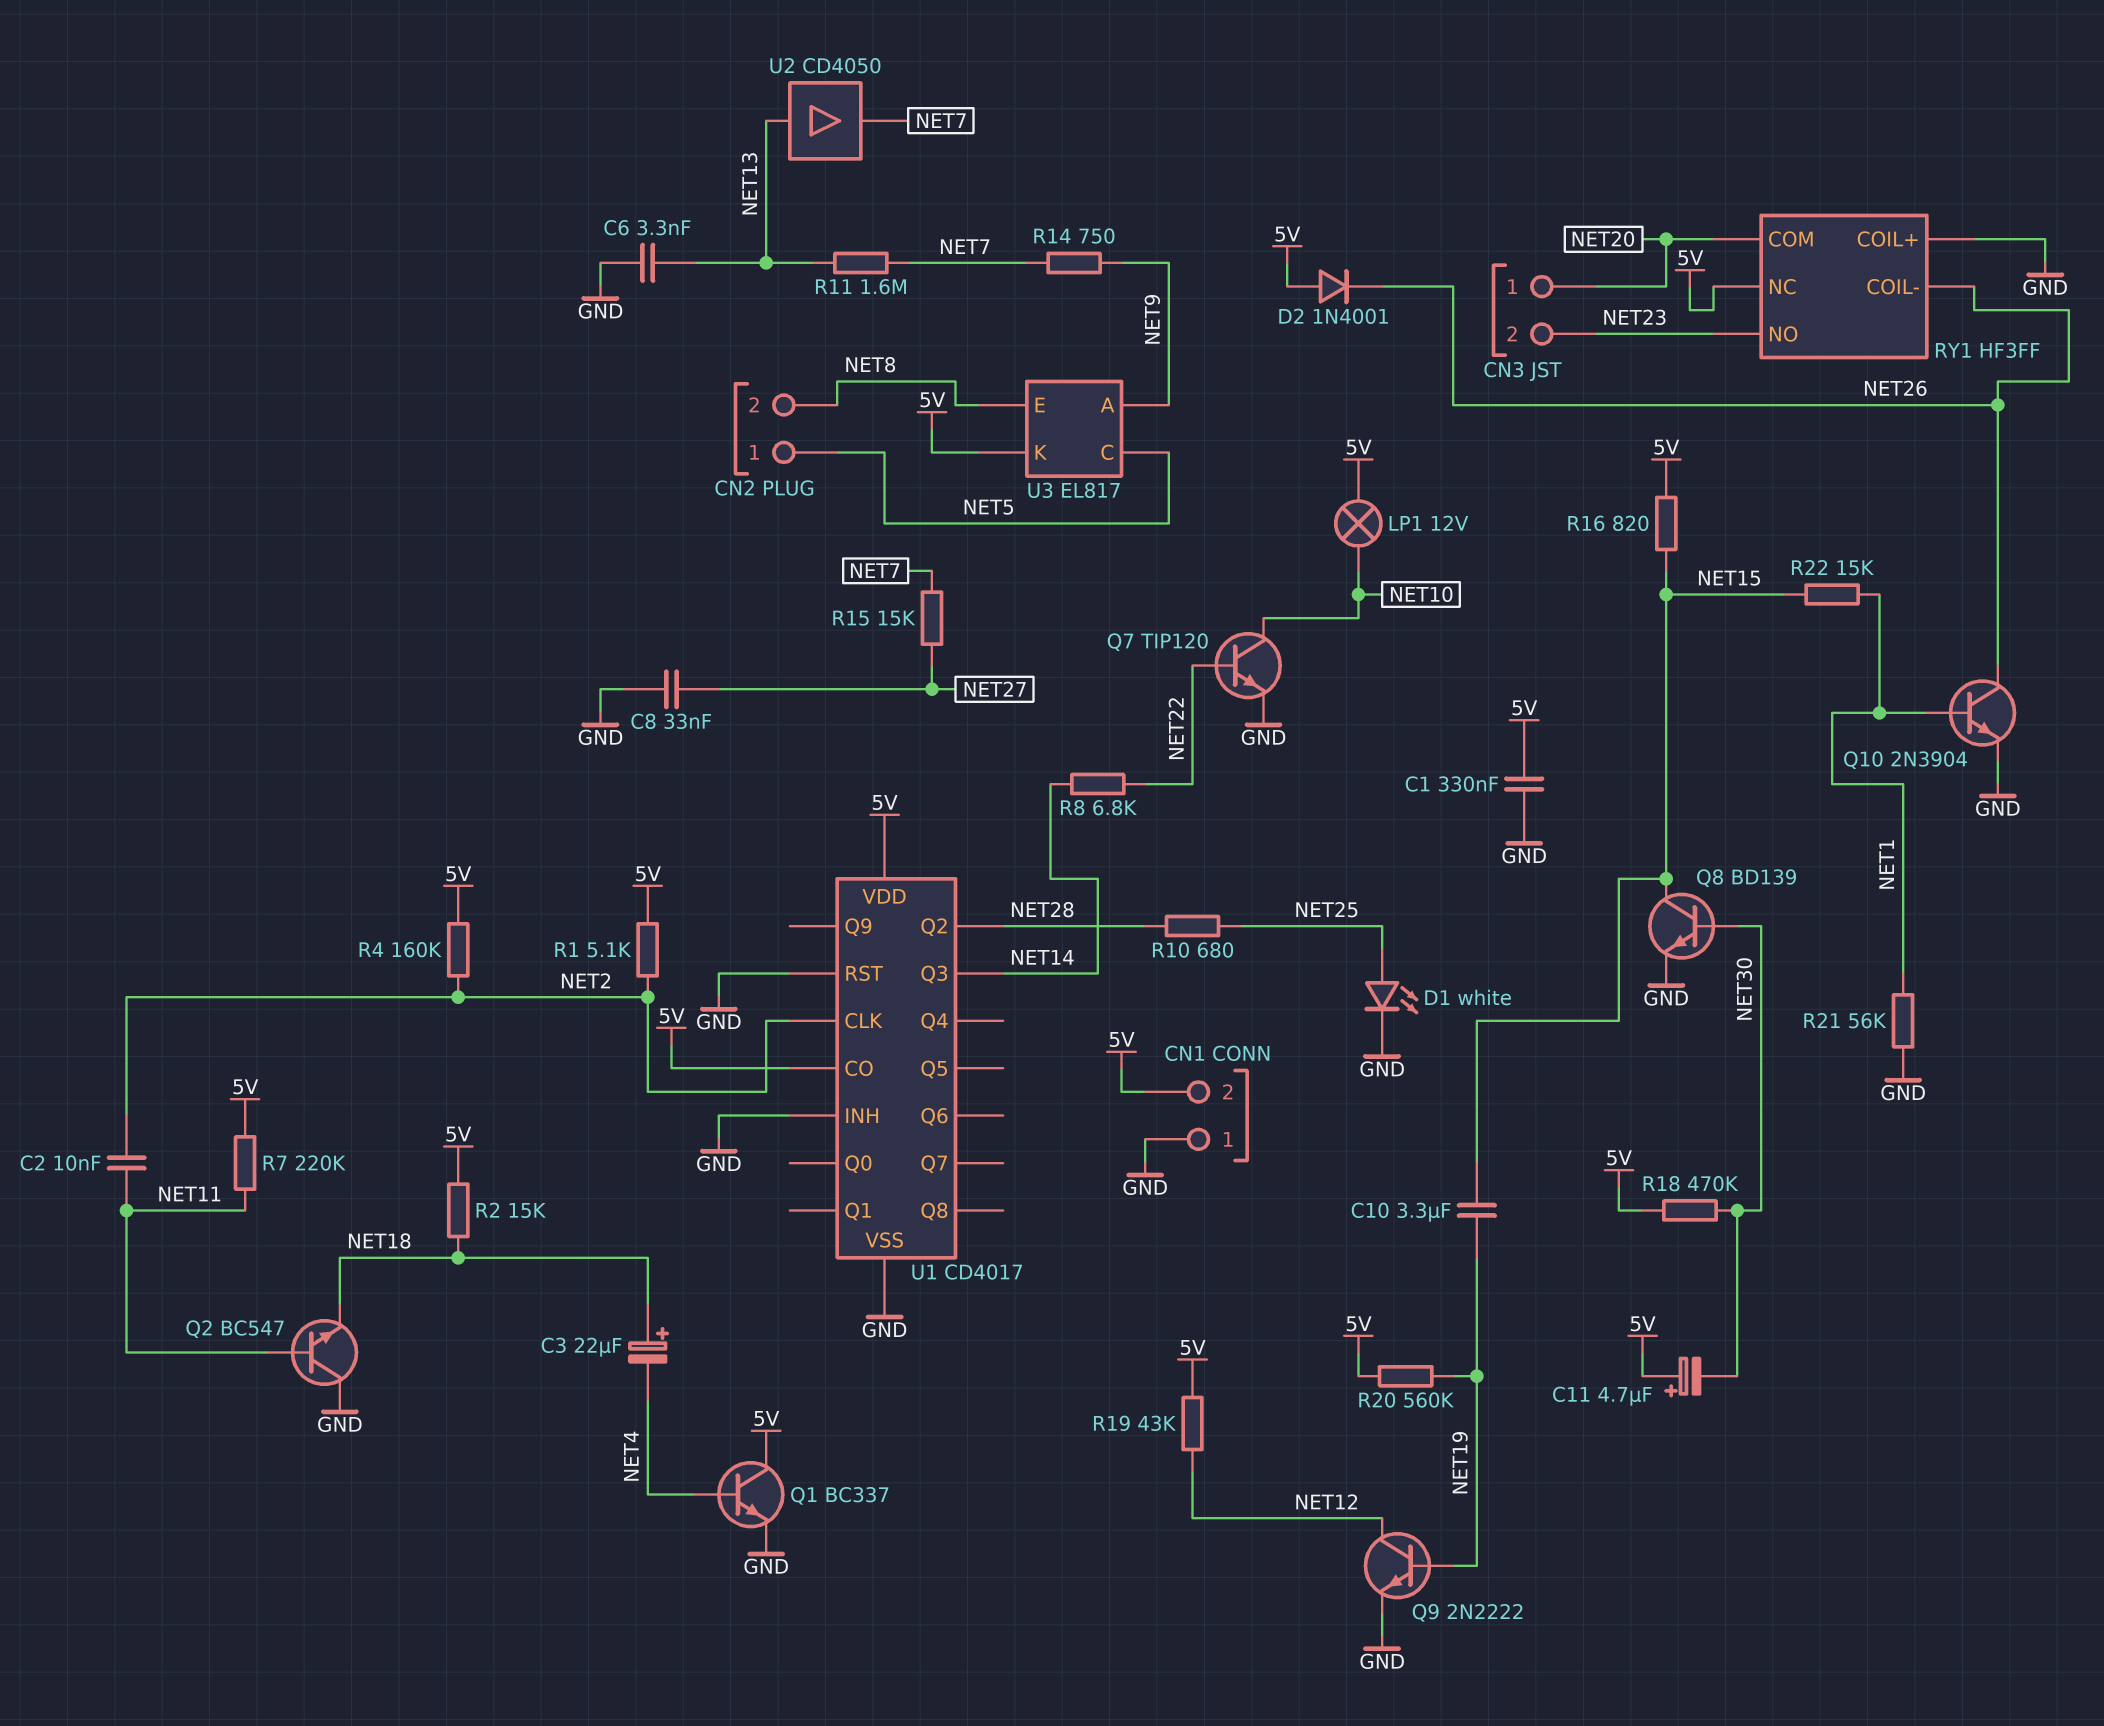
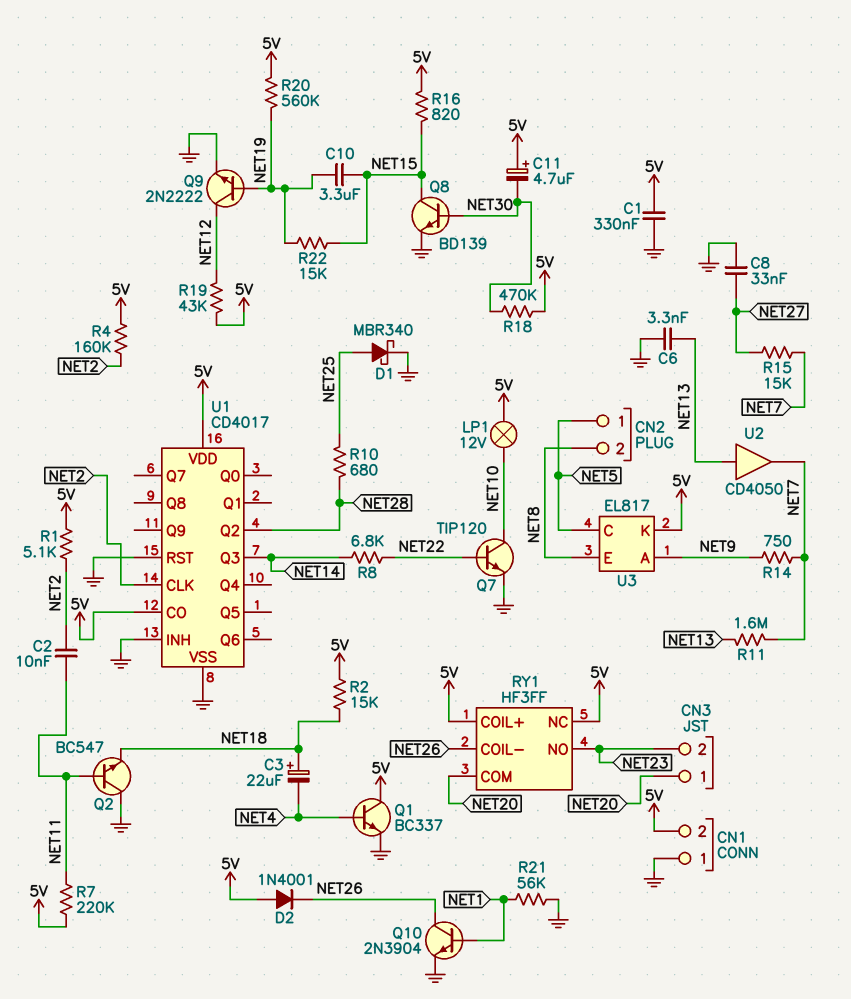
D1: LED white (A NET25, K GND) -> schottky MBR340 (A NET25, K GND)
R22: 15k (NET1, NET15) -> 15k (NET15, NET19)
RY1 pin COIL+: GND -> 5V

